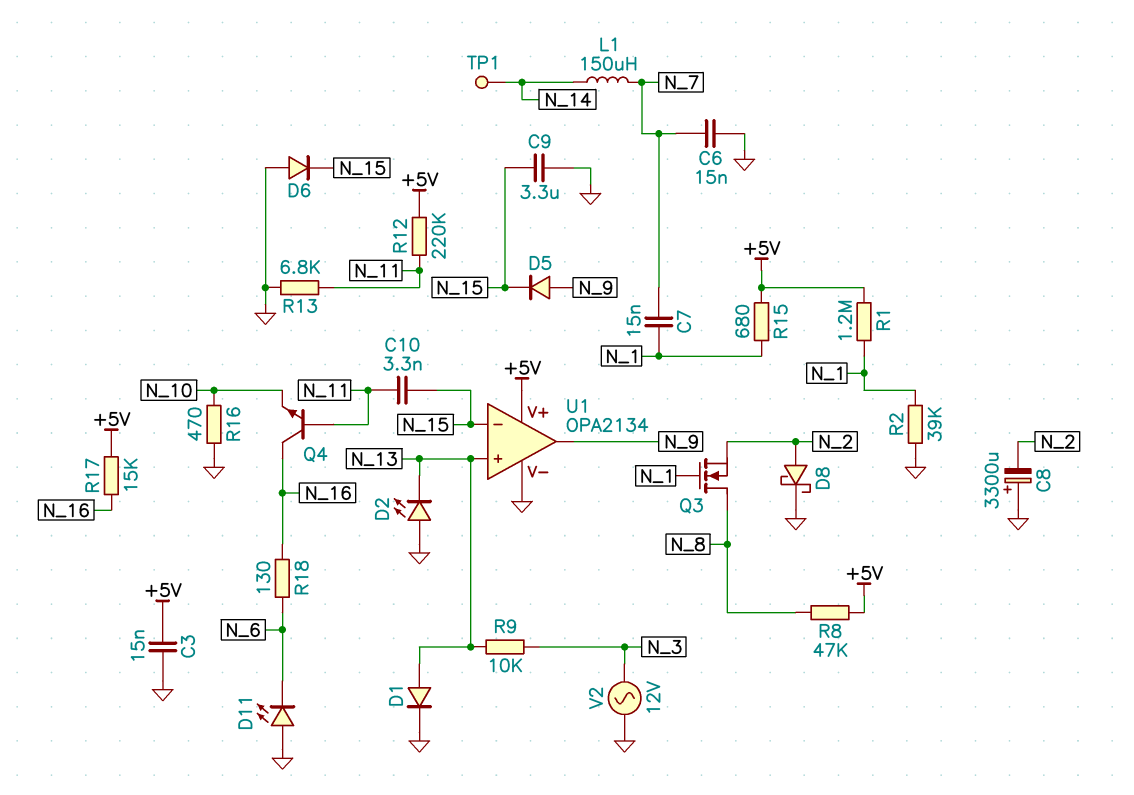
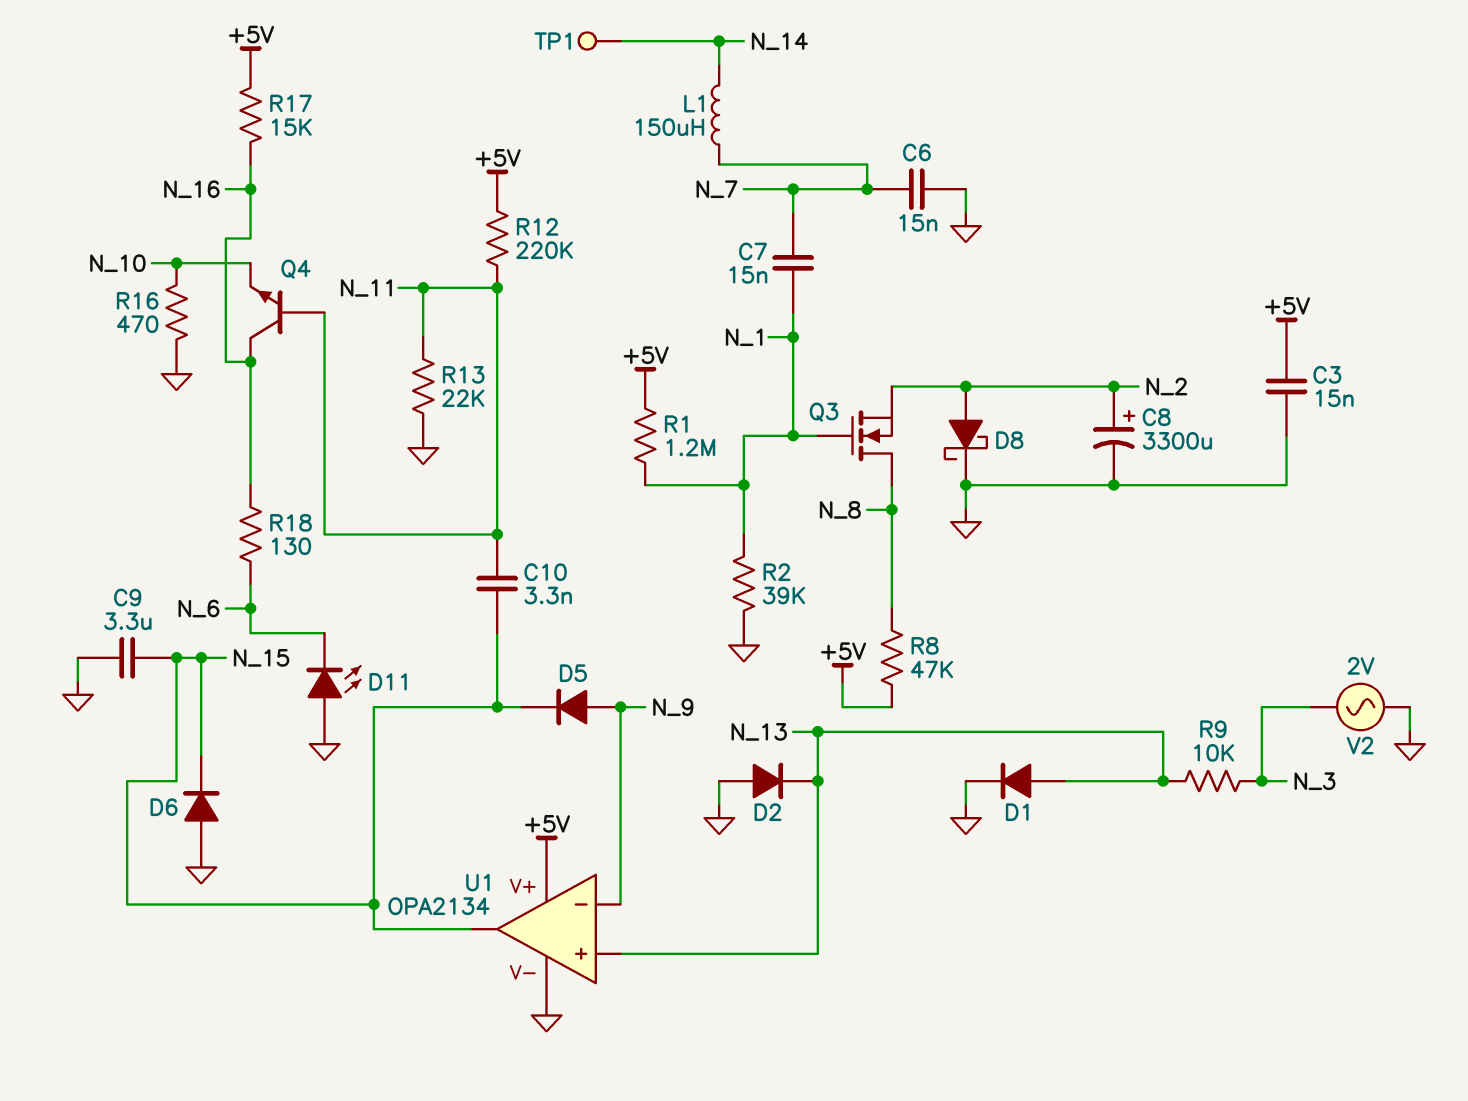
C8: 3300uF (plus GND, minus N_2) -> 3300uF (plus N_2, minus GND)
D2: LED (A GND, K N_13) -> diode (A GND, K N_13)
R13: 6.8k (GND, N_11) -> 22k (GND, N_11)
R15: 680 (+5V, N_1) -> none
U1 pin in-: N_15 -> N_9
U1 pin out: N_9 -> N_15
V2: AC 12V (GND, N_3) -> AC 2V (GND, N_3)

